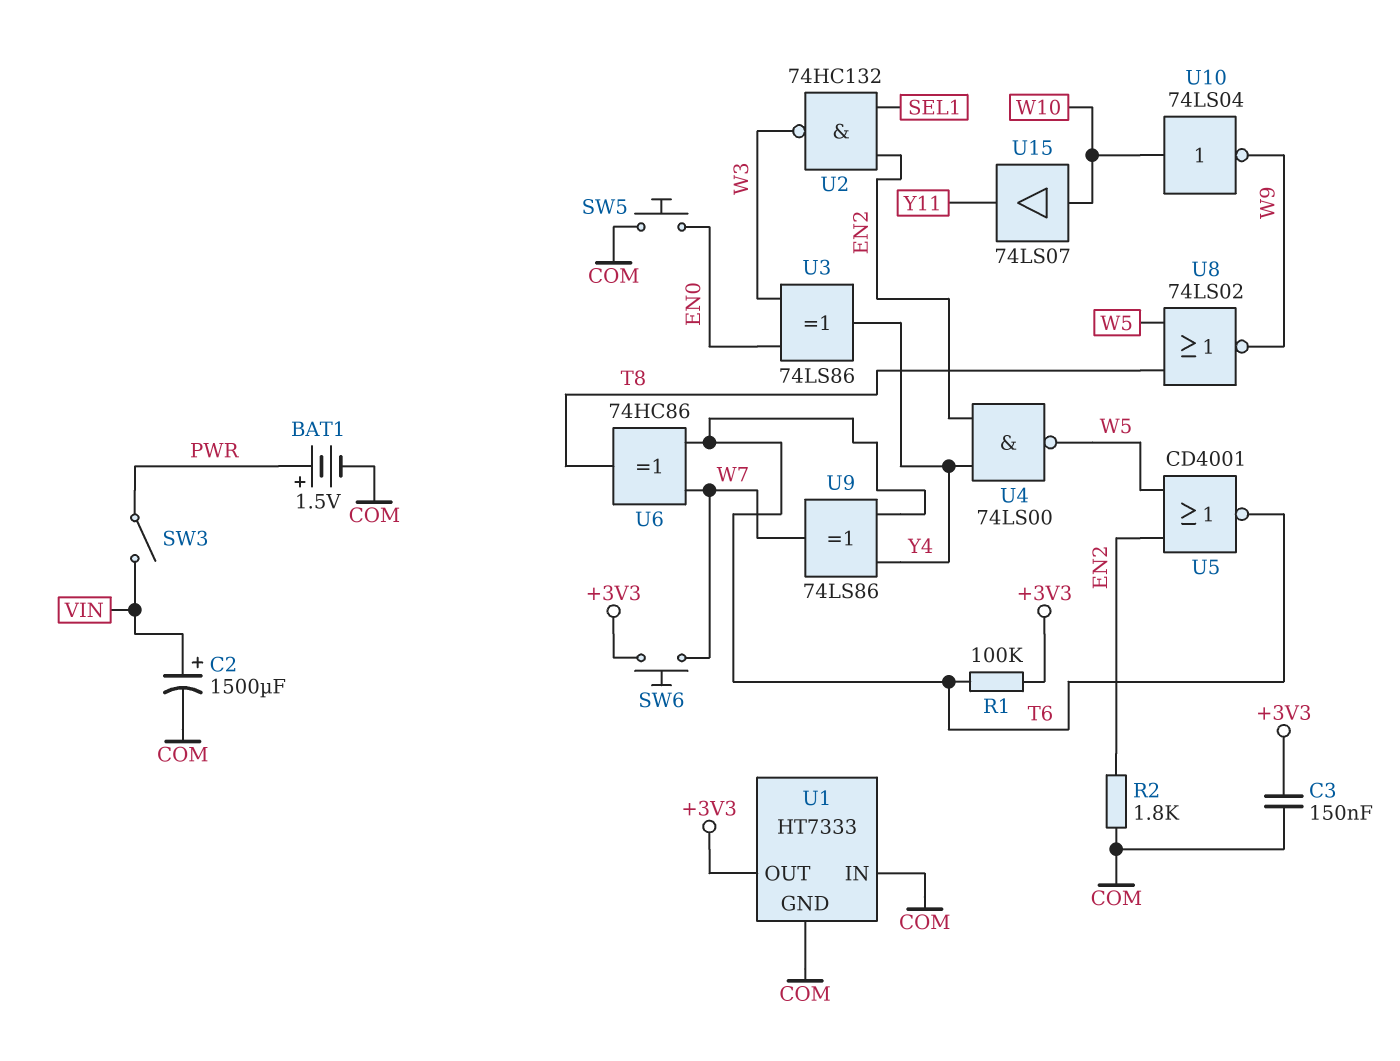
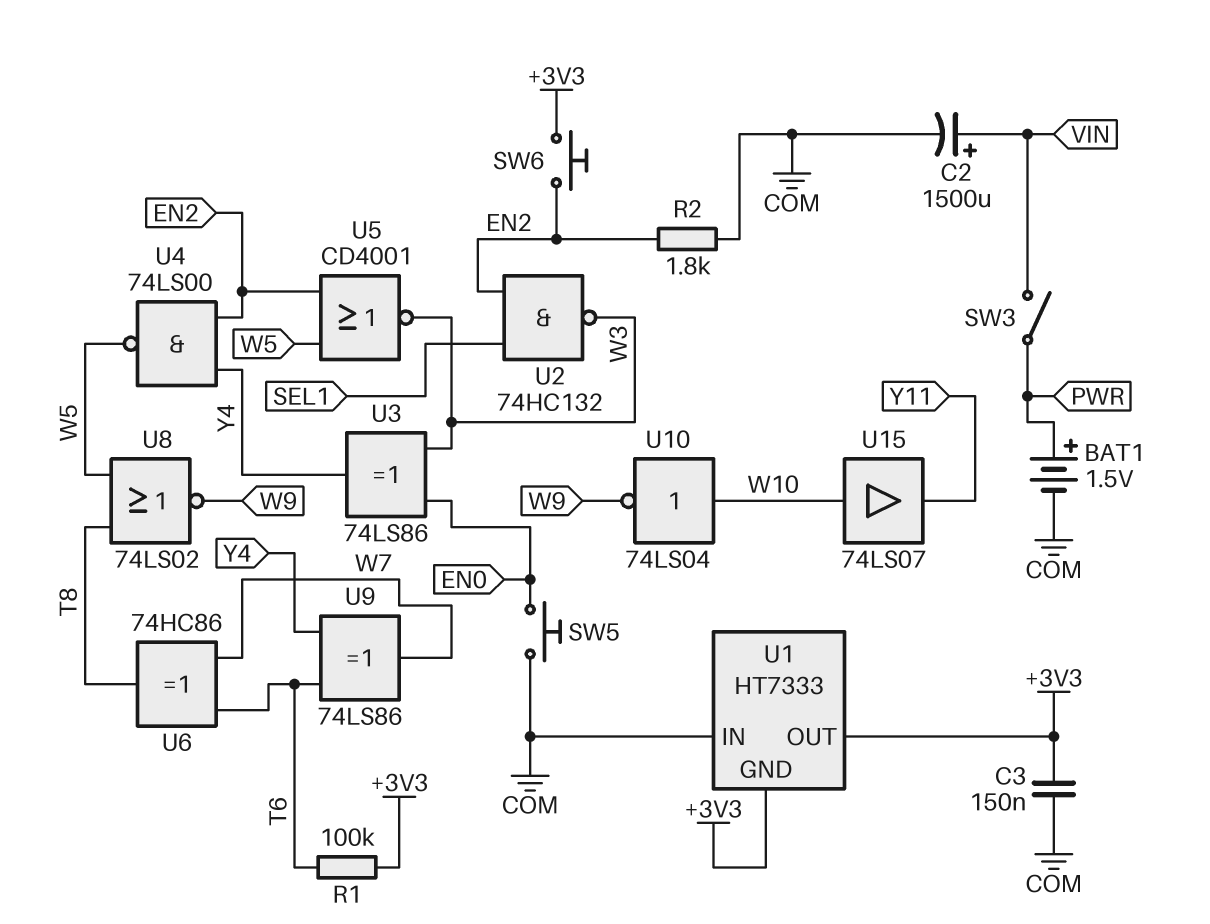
SW6: button (+3V3, W7) -> button (+3V3, EN2)
U1 pin GND: COM -> +3V3
U5: NOR CD4001 (in EN2, in W5, out T6) -> NOR CD4001 (in EN2, in W5, out W3)

